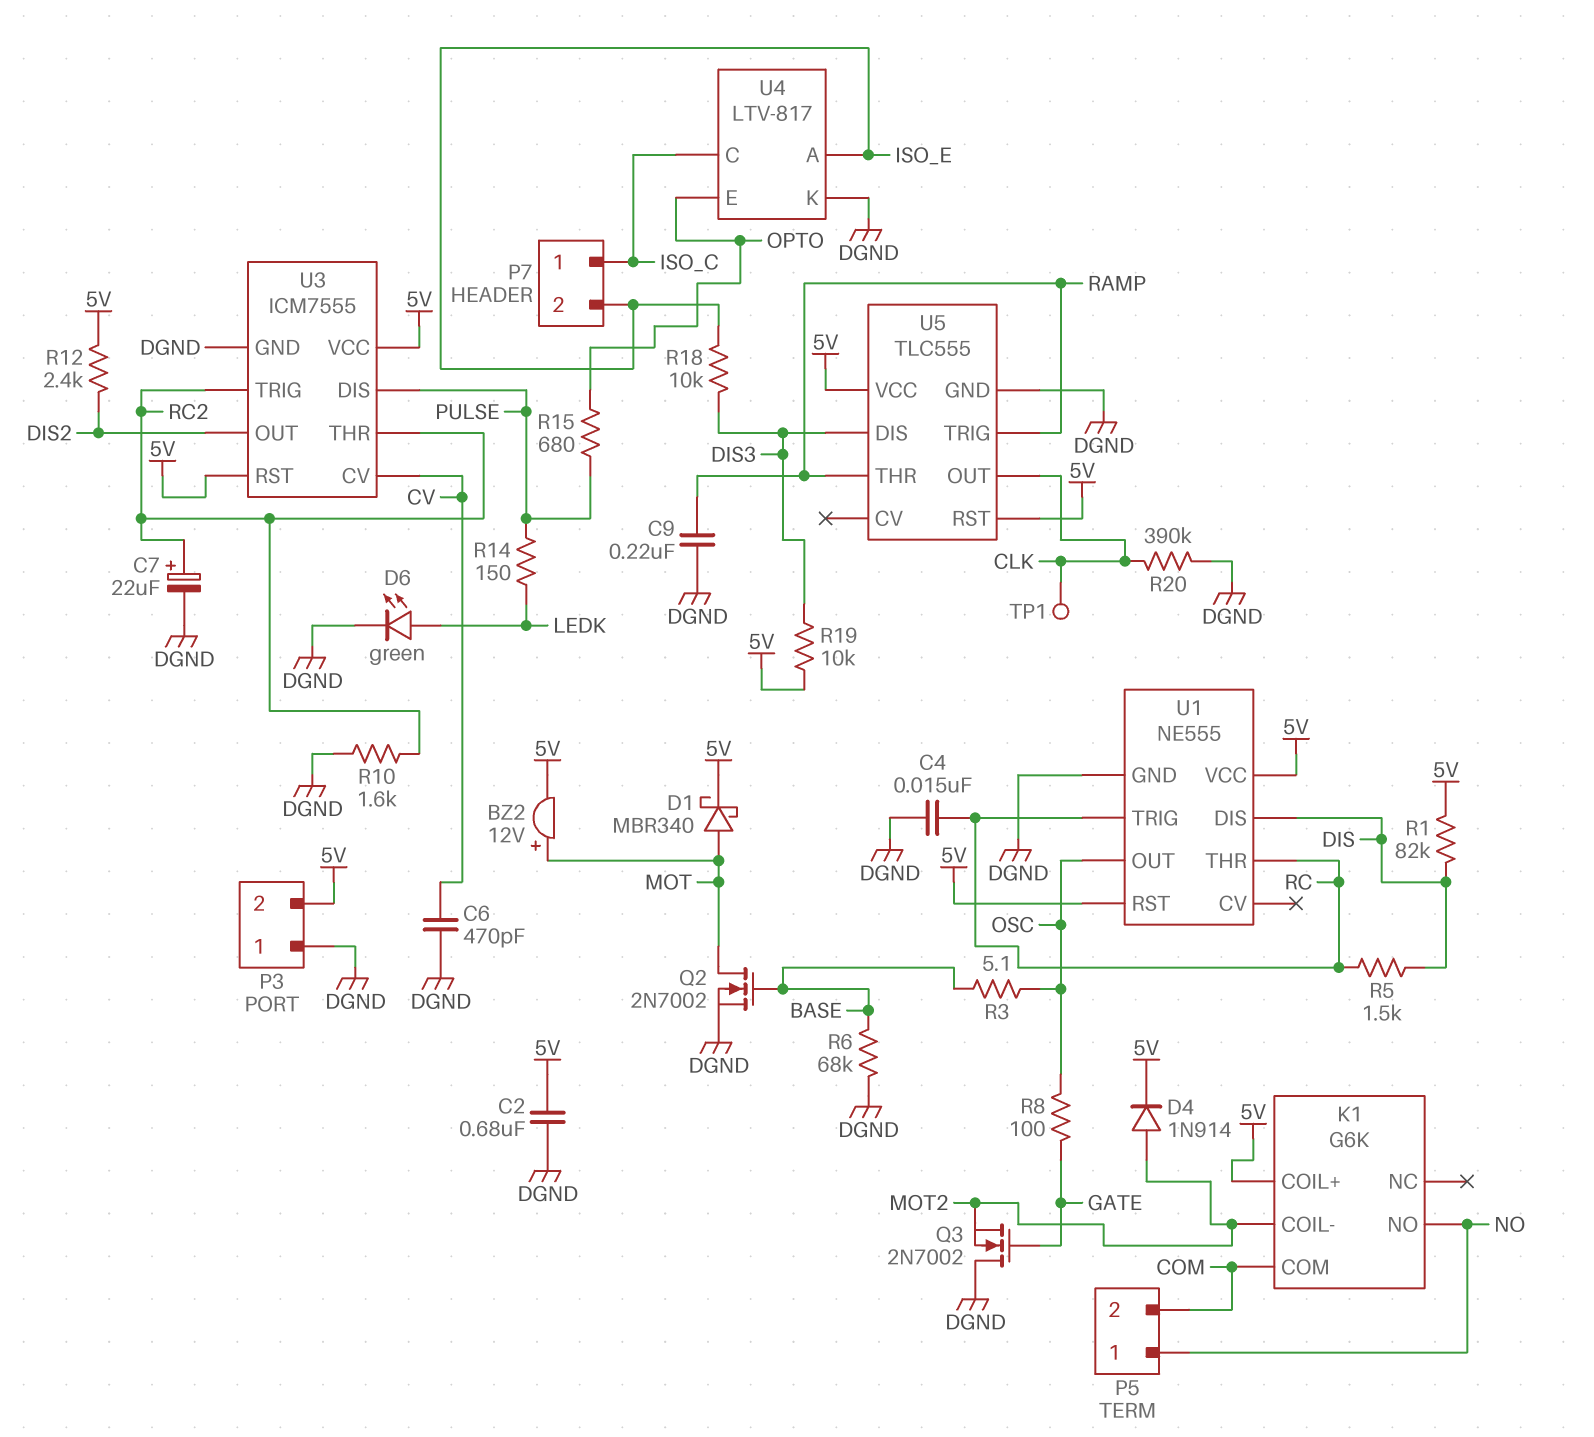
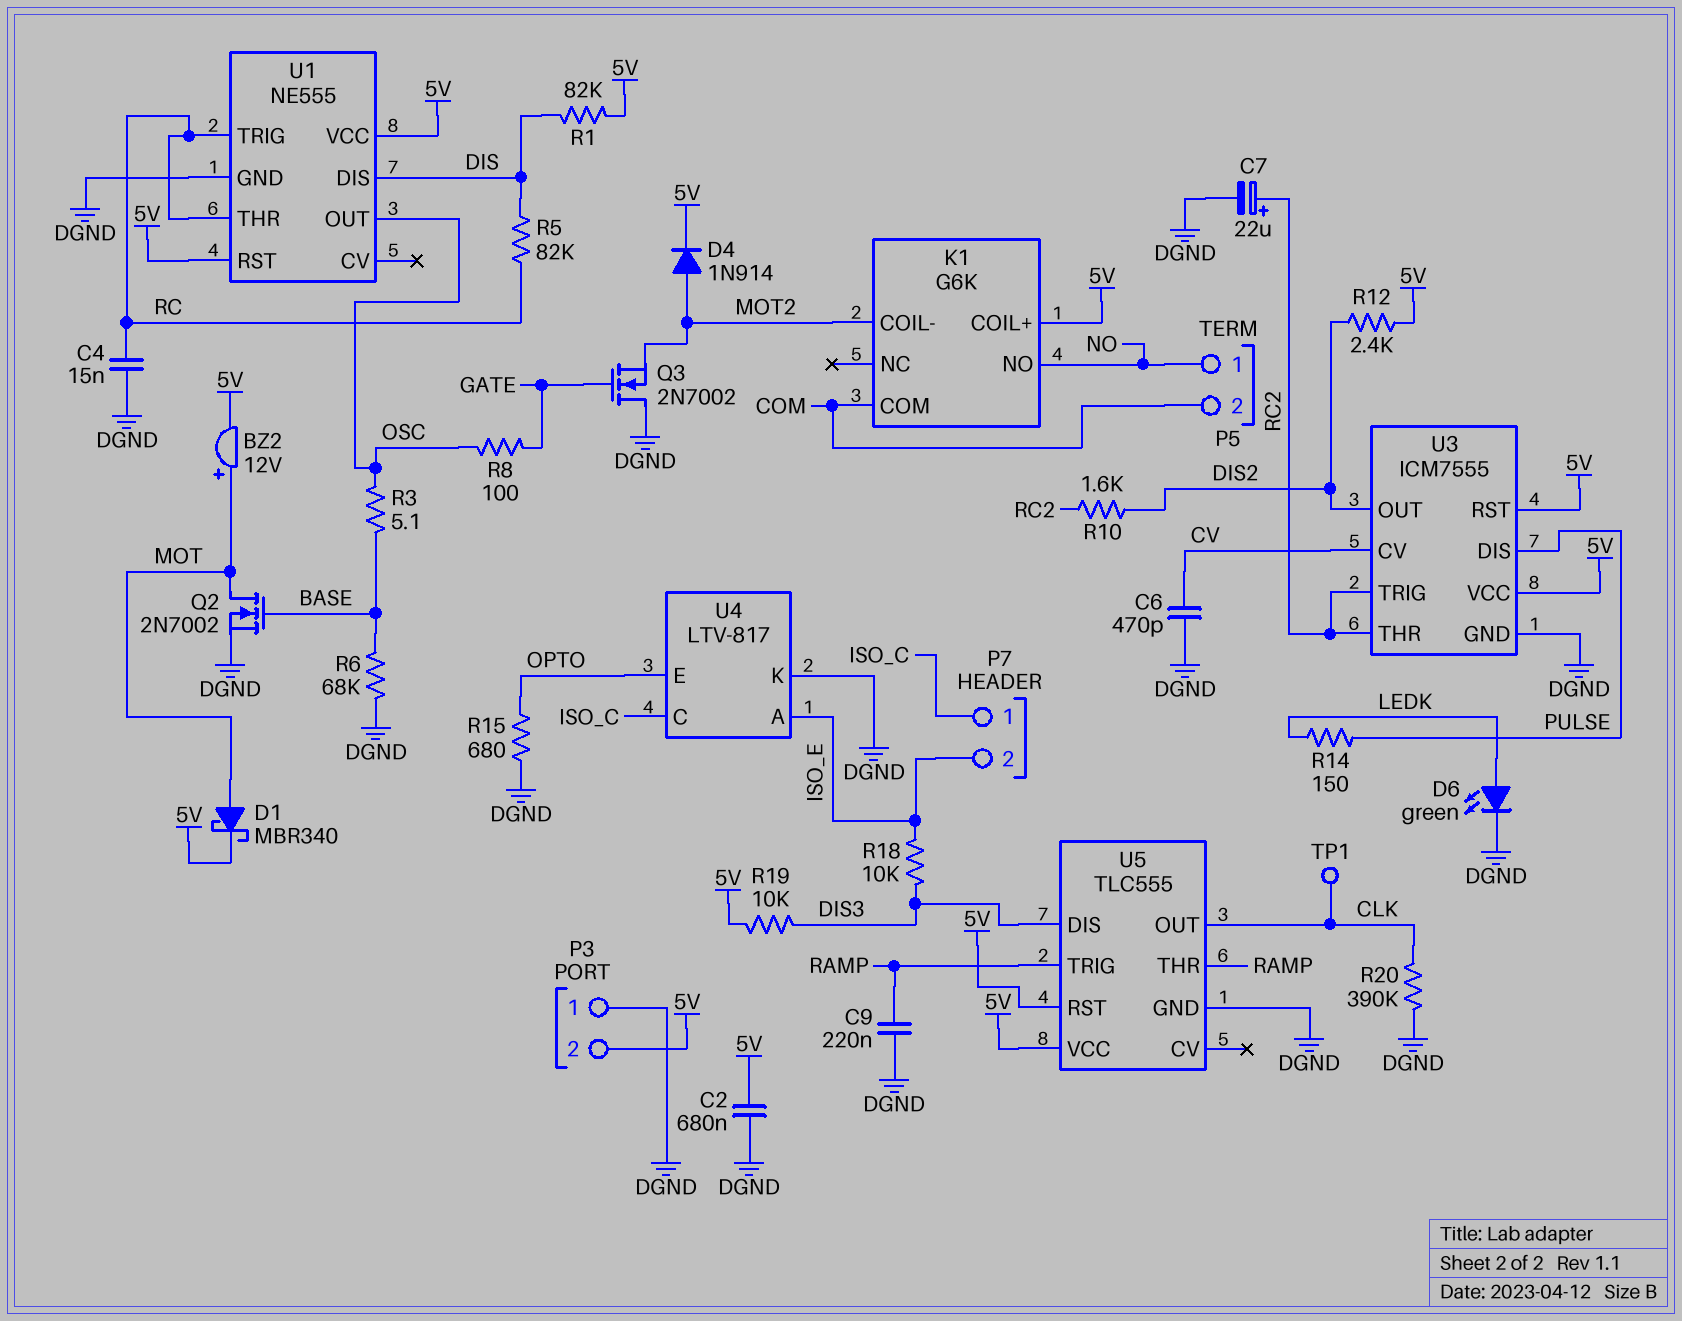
R5: 1.5k (DIS, RC) -> 82k (DIS, RC)
R10: 1.6k (DGND, RC2) -> 1.6k (DIS2, RC2)
R15: 680 (OPTO, PULSE) -> 680 (DGND, OPTO)

